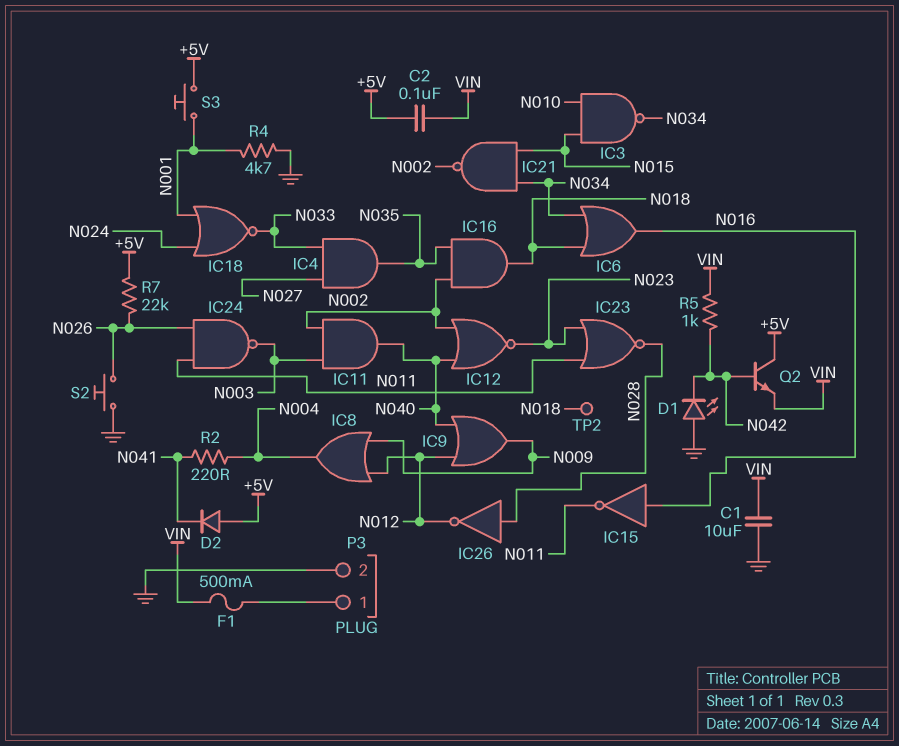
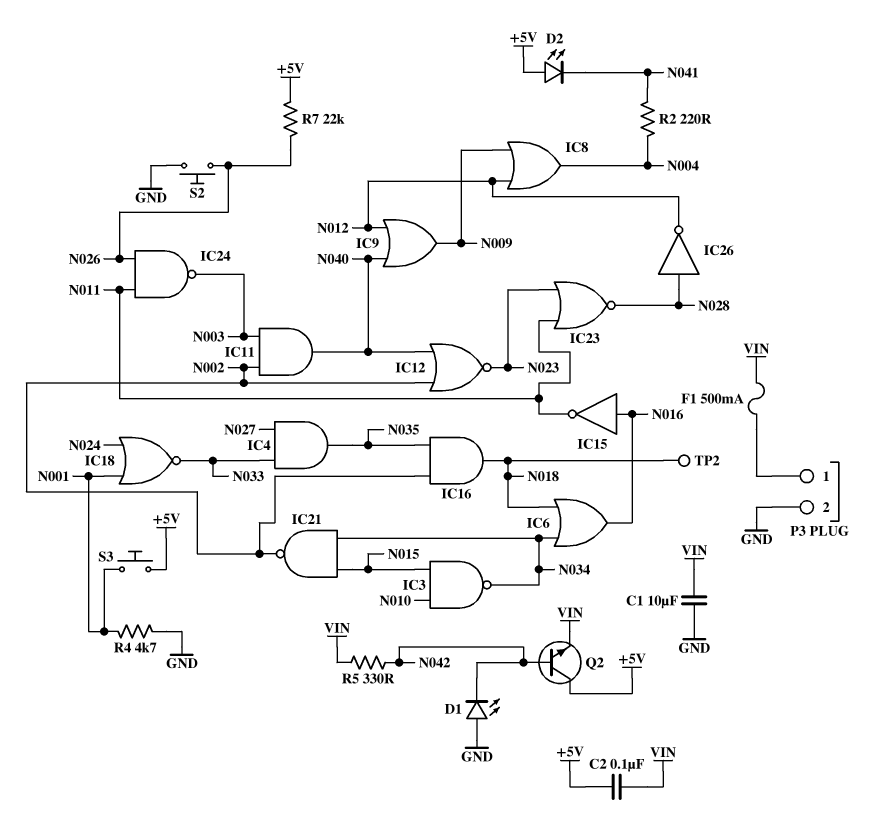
D2: diode (A +5V, K N041) -> LED (A +5V, K N041)
R5: 1k (N042, VIN) -> 330 (N042, VIN)

